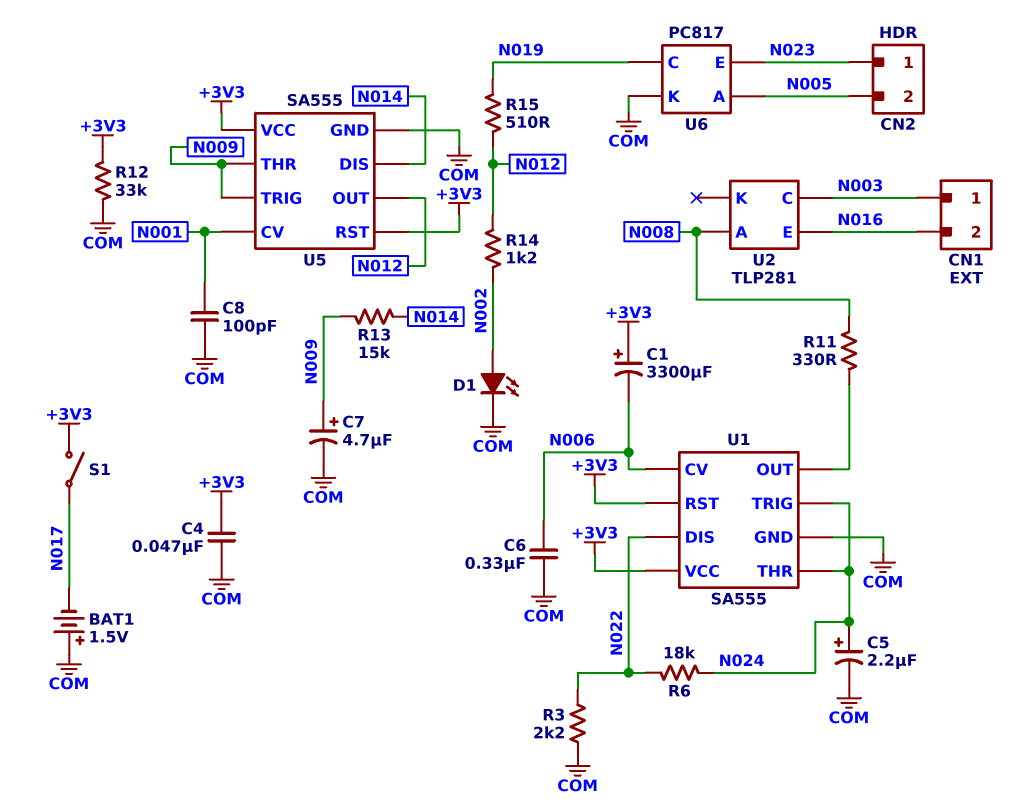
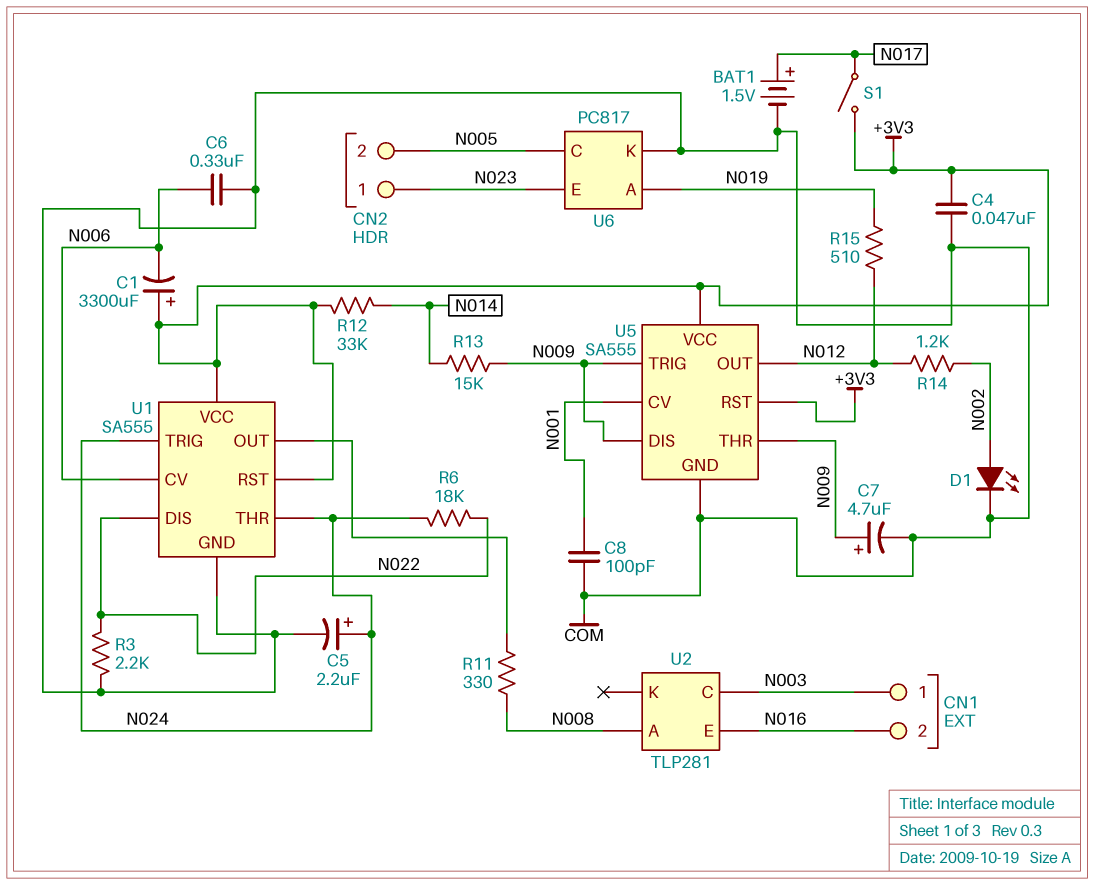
BAT1: 1.5V (plus COM, minus N017) -> 1.5V (plus N017, minus COM)
R12: 33k (+3V3, COM) -> 33k (+3V3, N014)
U5 pin DIS: N014 -> N009
U6 pin A: N005 -> N019
U6 pin C: N019 -> N005

